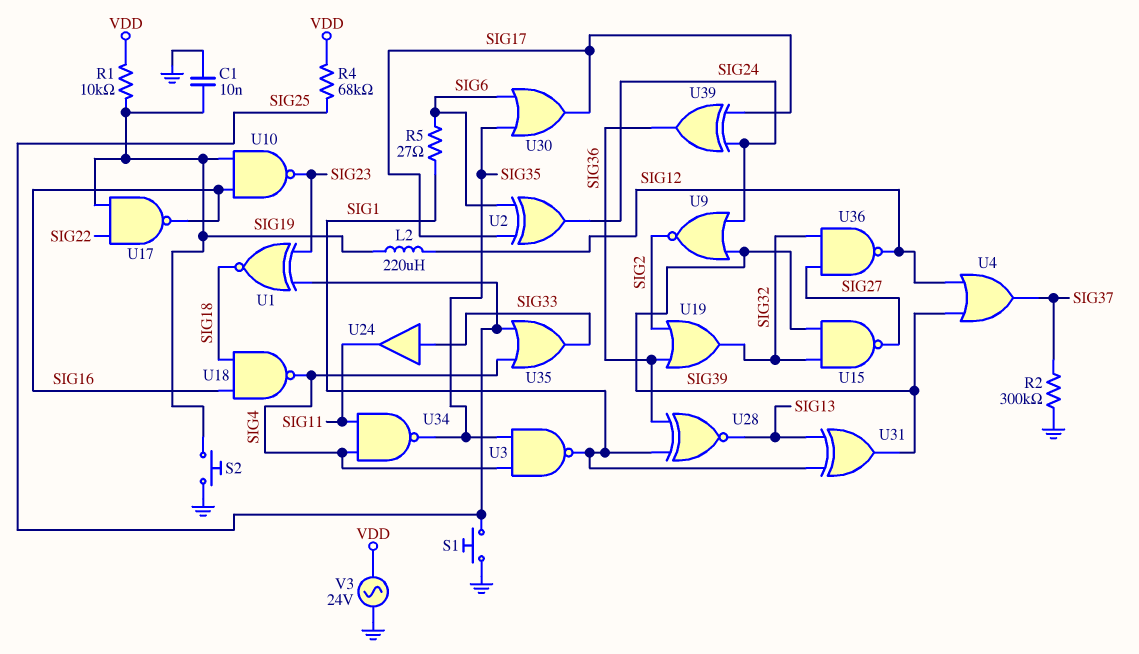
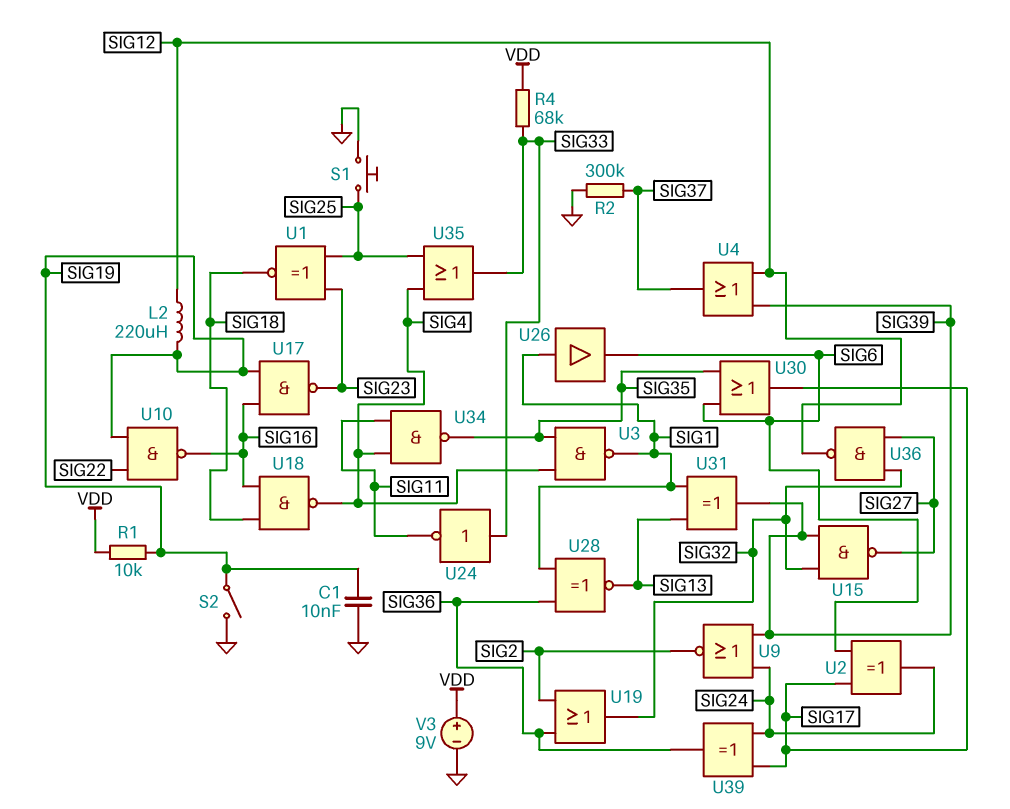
R4: 68k (SIG25, VDD) -> 68k (SIG33, VDD)
R5: 27 (SIG1, SIG6) -> none
S2: button (GND, SIG19) -> switch (GND, SIG19)
U10: NAND (in SIG16, in SIG19, out SIG23) -> NAND (in SIG19, in SIG22, out SIG16)
U17: NAND (in SIG19, in SIG22, out SIG16) -> NAND (in SIG16, in SIG19, out SIG23)
U24: buffer (in SIG33, out SIG11) -> NOT (in SIG33, out SIG11)
U26: none -> buffer (in SIG1, out SIG6)
V3: AC 24V (GND, VDD) -> 9V (plus VDD, minus GND)

